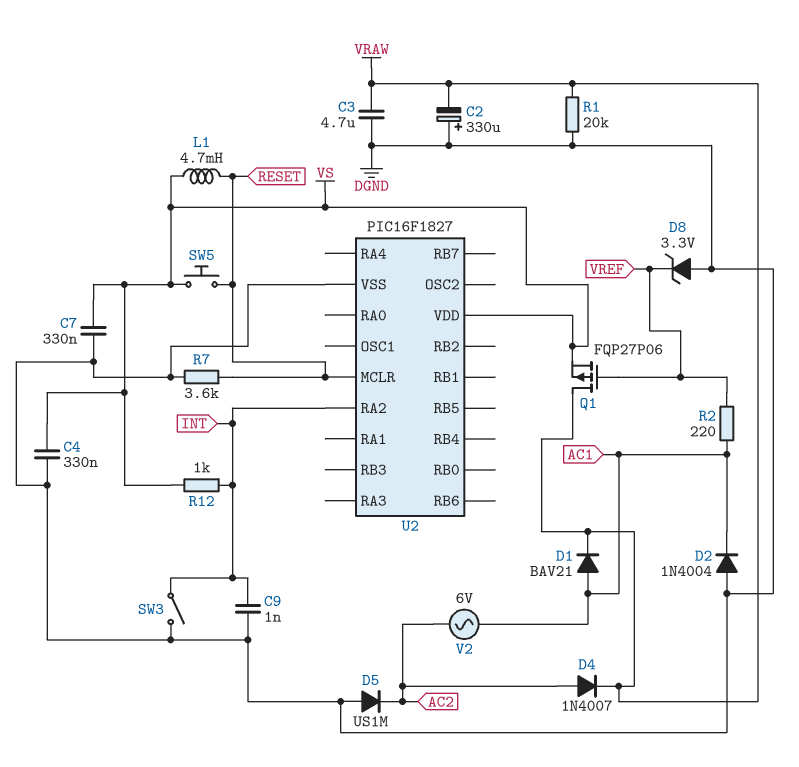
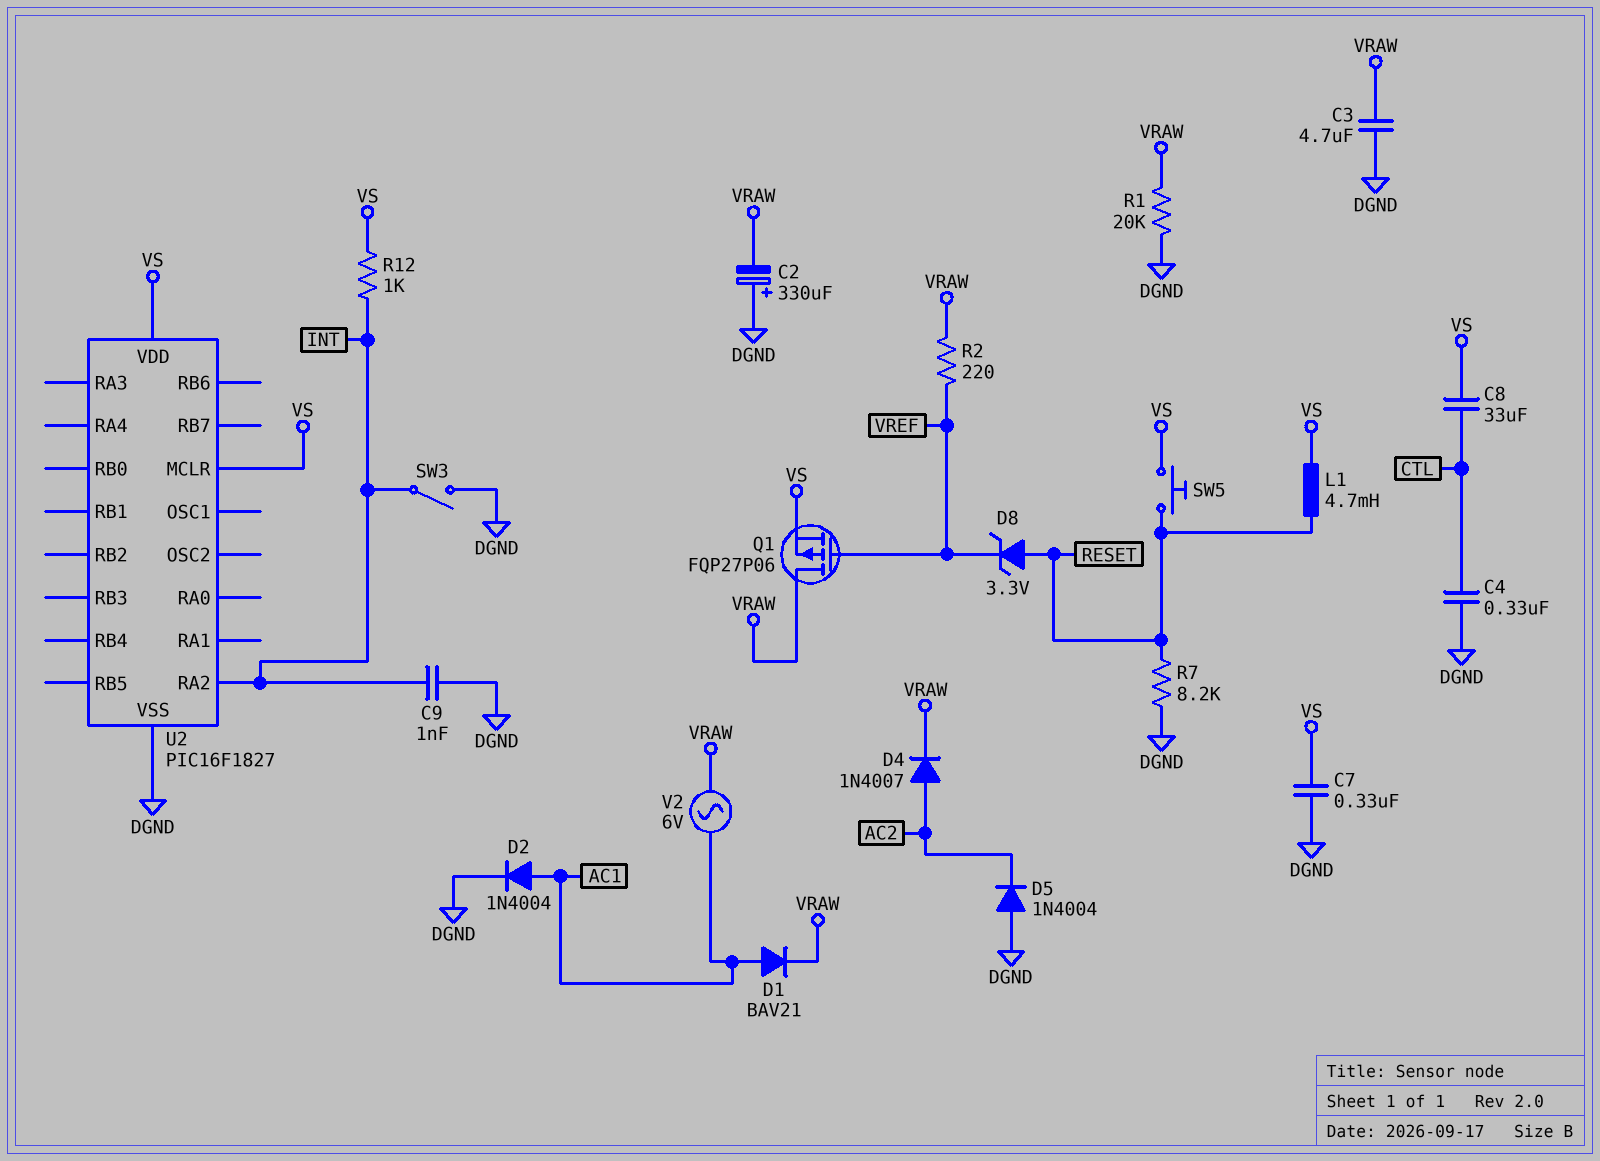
C4: 330nF (DGND, VS) -> 330nF (CTL, DGND)
C8: none -> 33uF (CTL, VS)
D2: diode 1N4004 (A DGND, K AC1) -> diode 1N4004 (A AC1, K DGND)
D5: diode US1M (A DGND, K AC2) -> diode 1N4004 (A DGND, K AC2)
D8: zener 3.3V (A DGND, K VREF) -> zener 3.3V (A RESET, K VREF)
R2: 220 (AC1, VREF) -> 220 (VRAW, VREF)
R7: 3.6k (DGND, RESET) -> 8.2k (DGND, RESET)
U2 pin MCLR: RESET -> VS
V2: AC 6V (AC1, AC2) -> AC 6V (AC1, VRAW)

